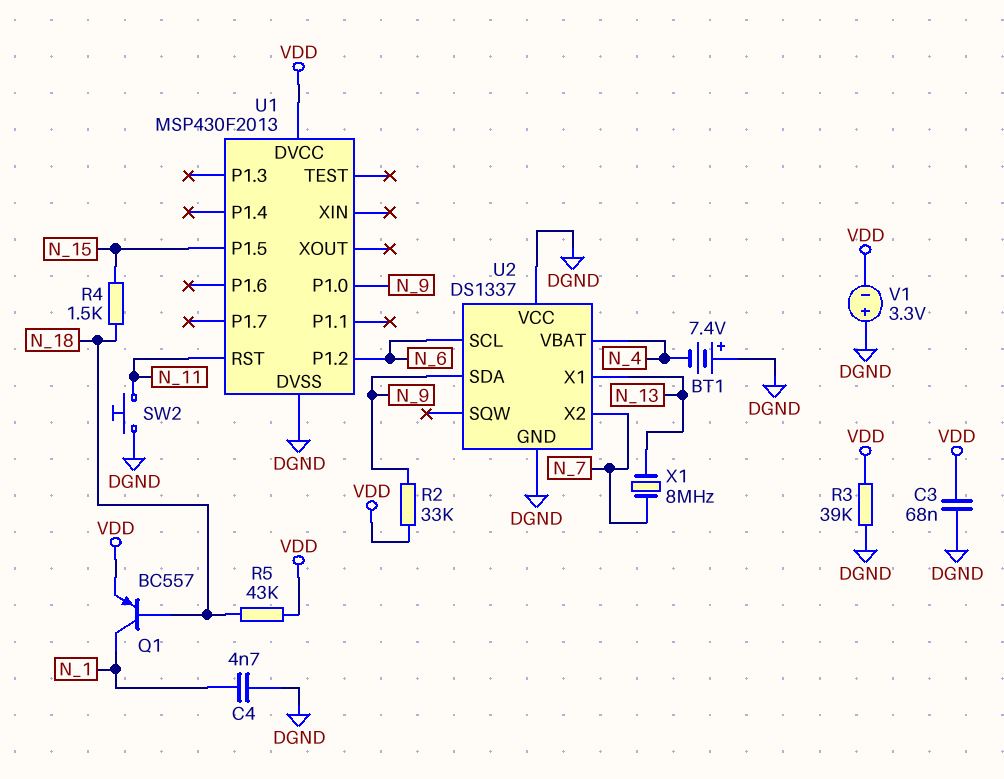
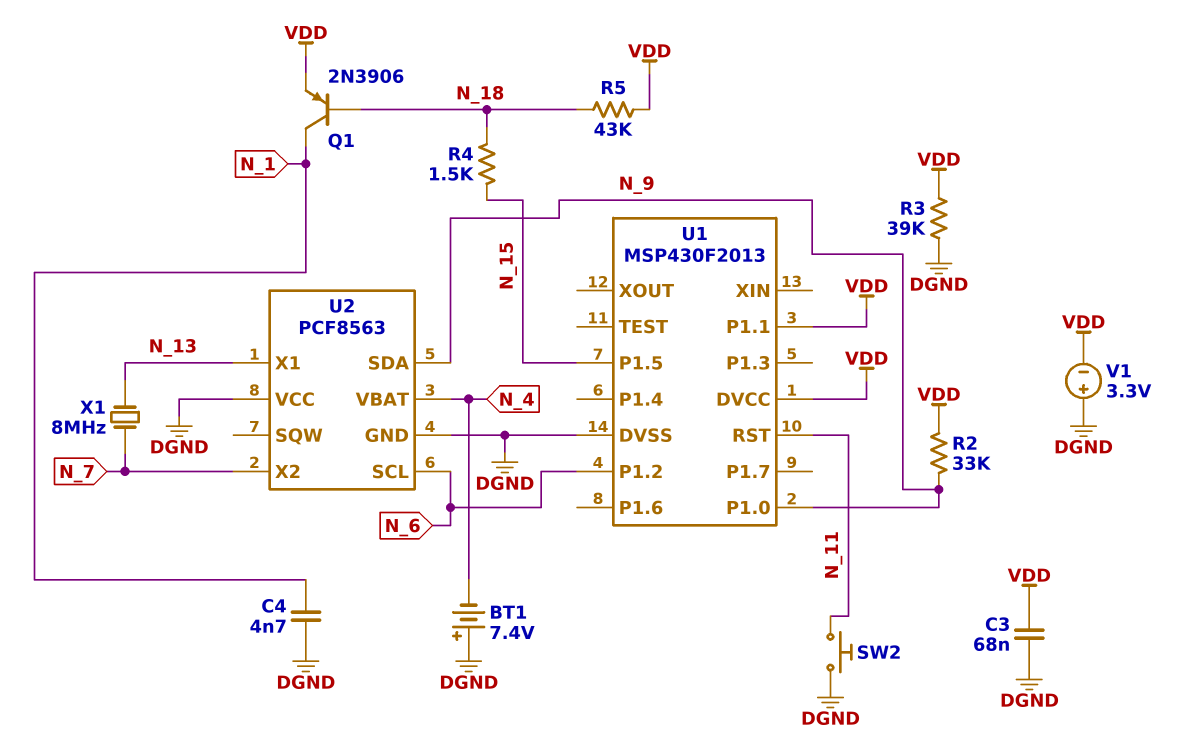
Q1: PNP BC557 (B N_18, C N_1, E VDD) -> PNP 2N3906 (B N_18, C N_1, E VDD)
U1 pin P1.1: none -> VDD
U2: DS1337 -> PCF8563

